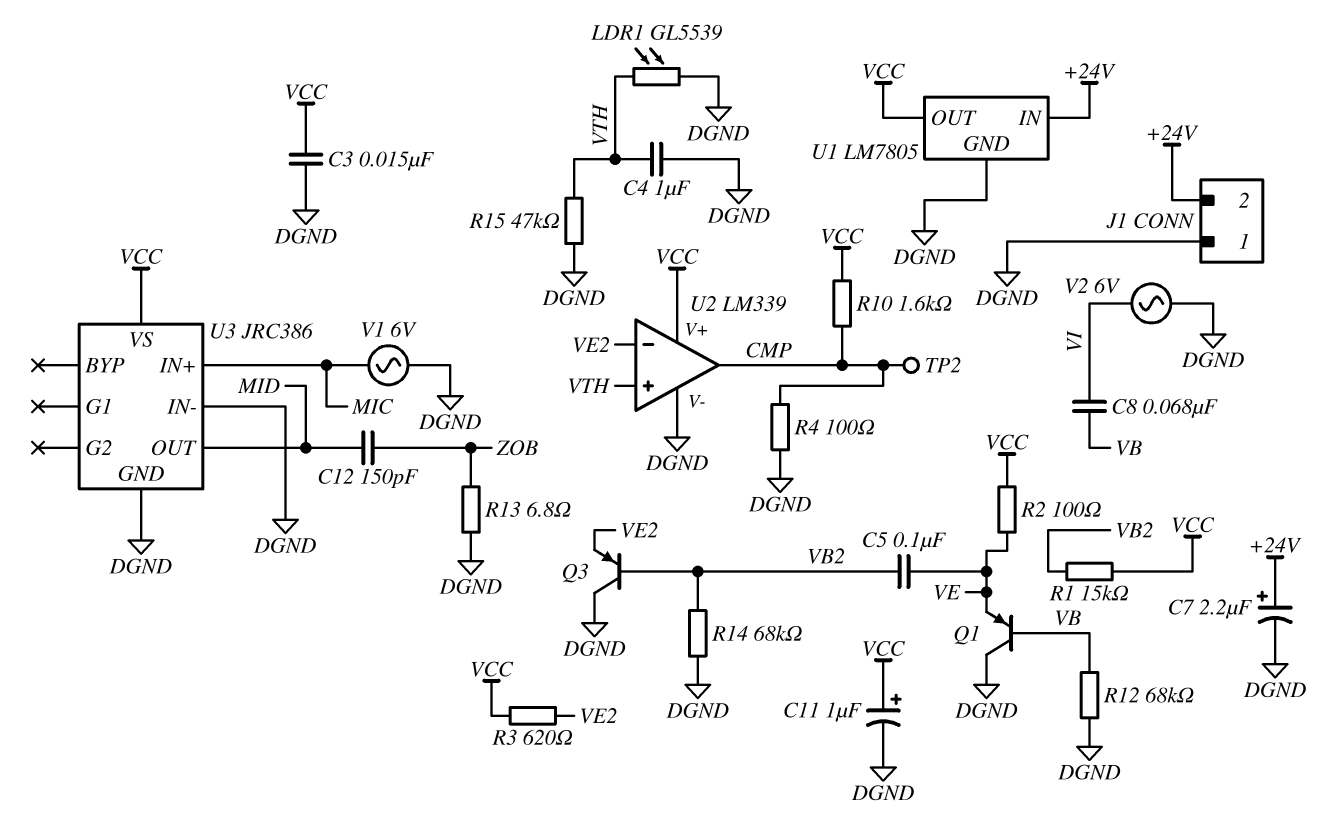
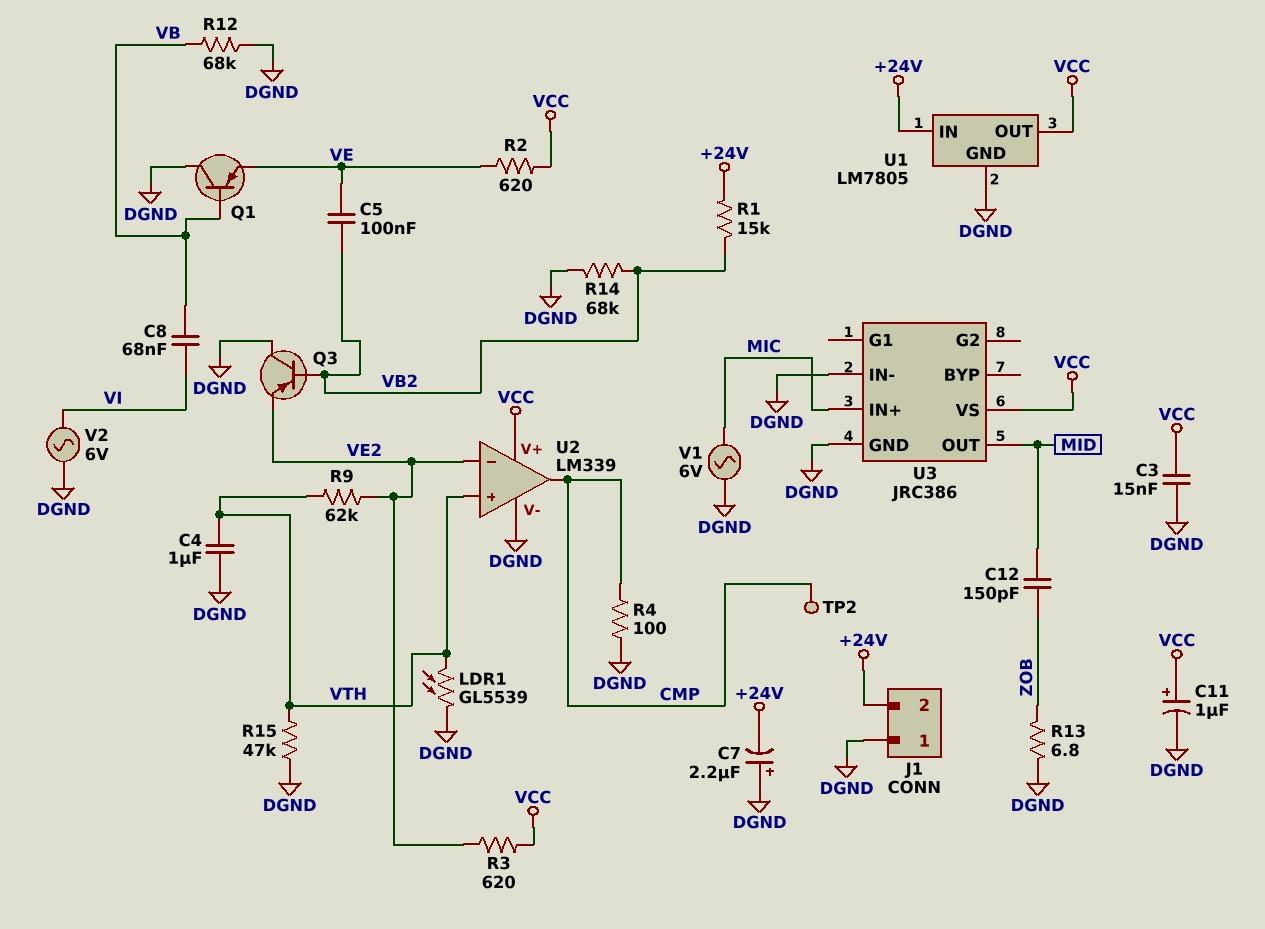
C7: 2.2uF (plus +24V, minus DGND) -> 2.2uF (plus DGND, minus +24V)
R1: 15k (VB2, VCC) -> 15k (+24V, VB2)
R2: 100 (VCC, VE) -> 620 (VCC, VE)
R9: none -> 62k (VE2, VTH)
R10: 1.6k (CMP, VCC) -> none

